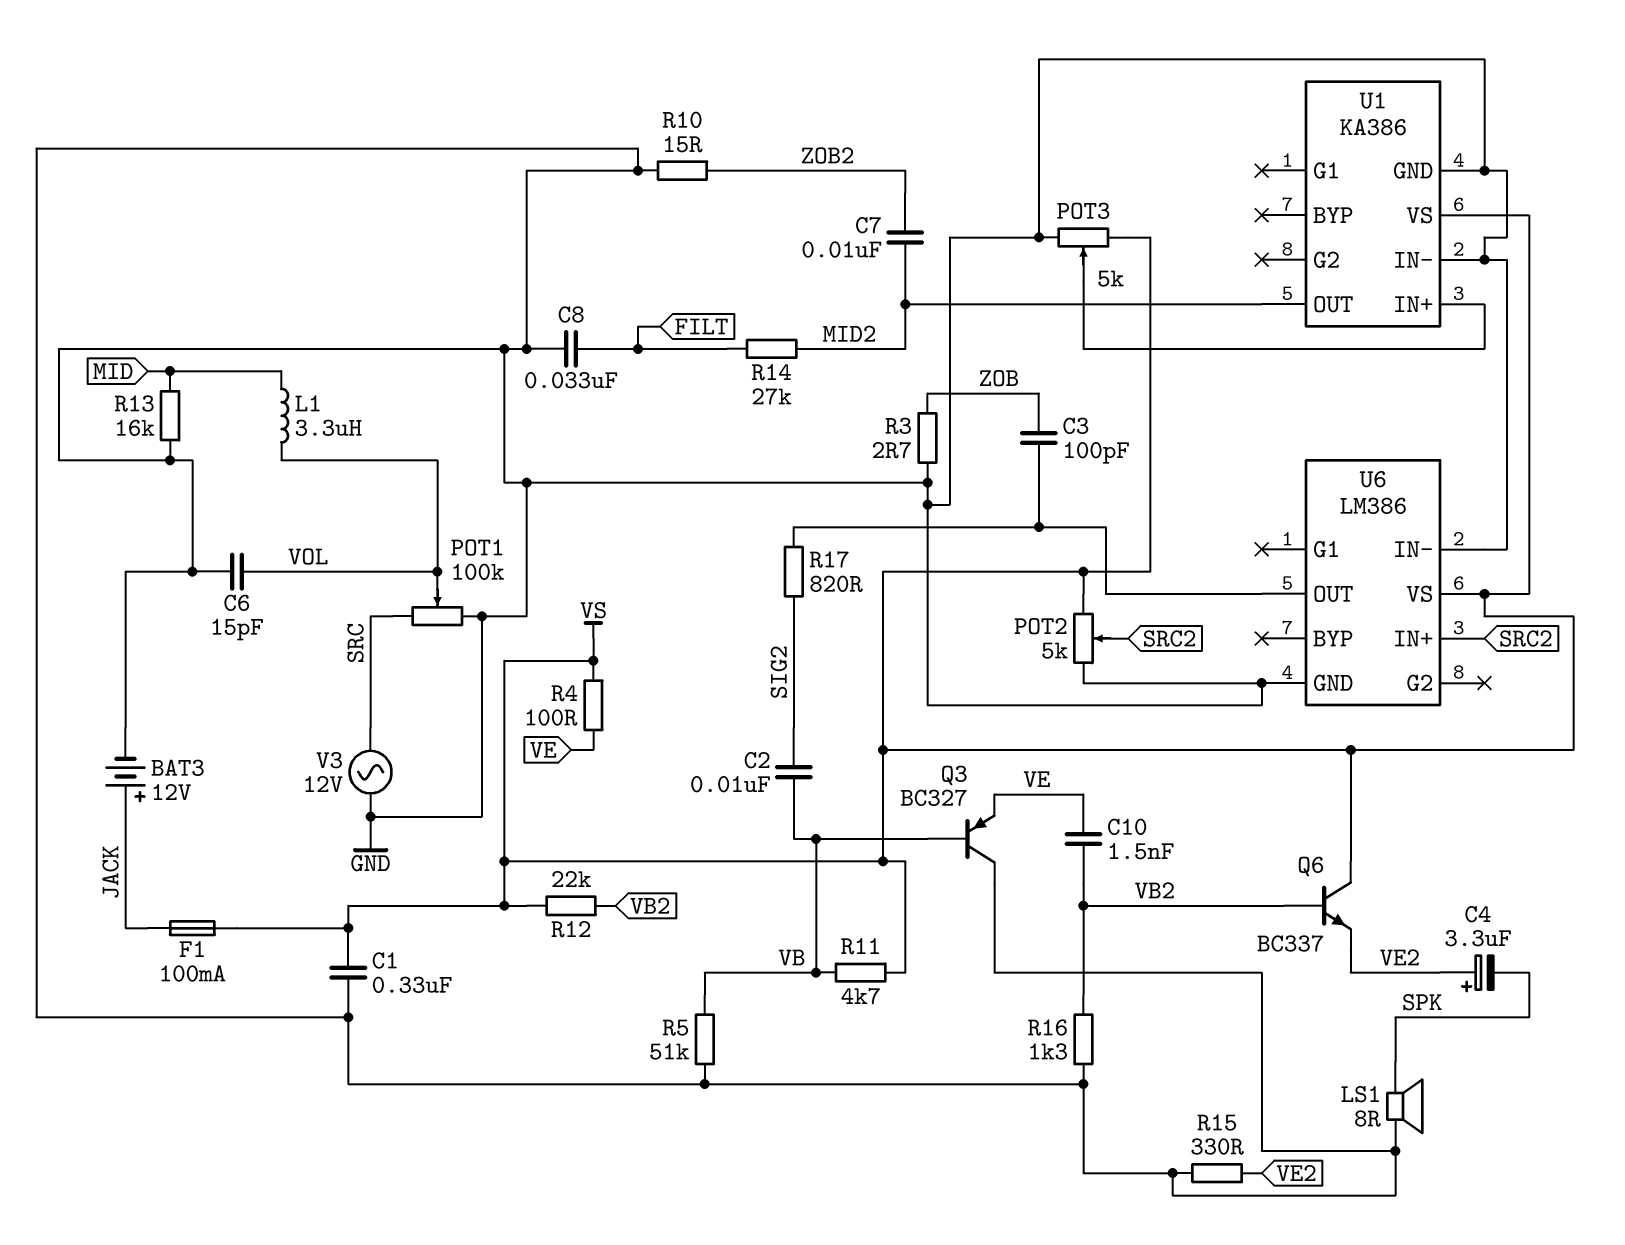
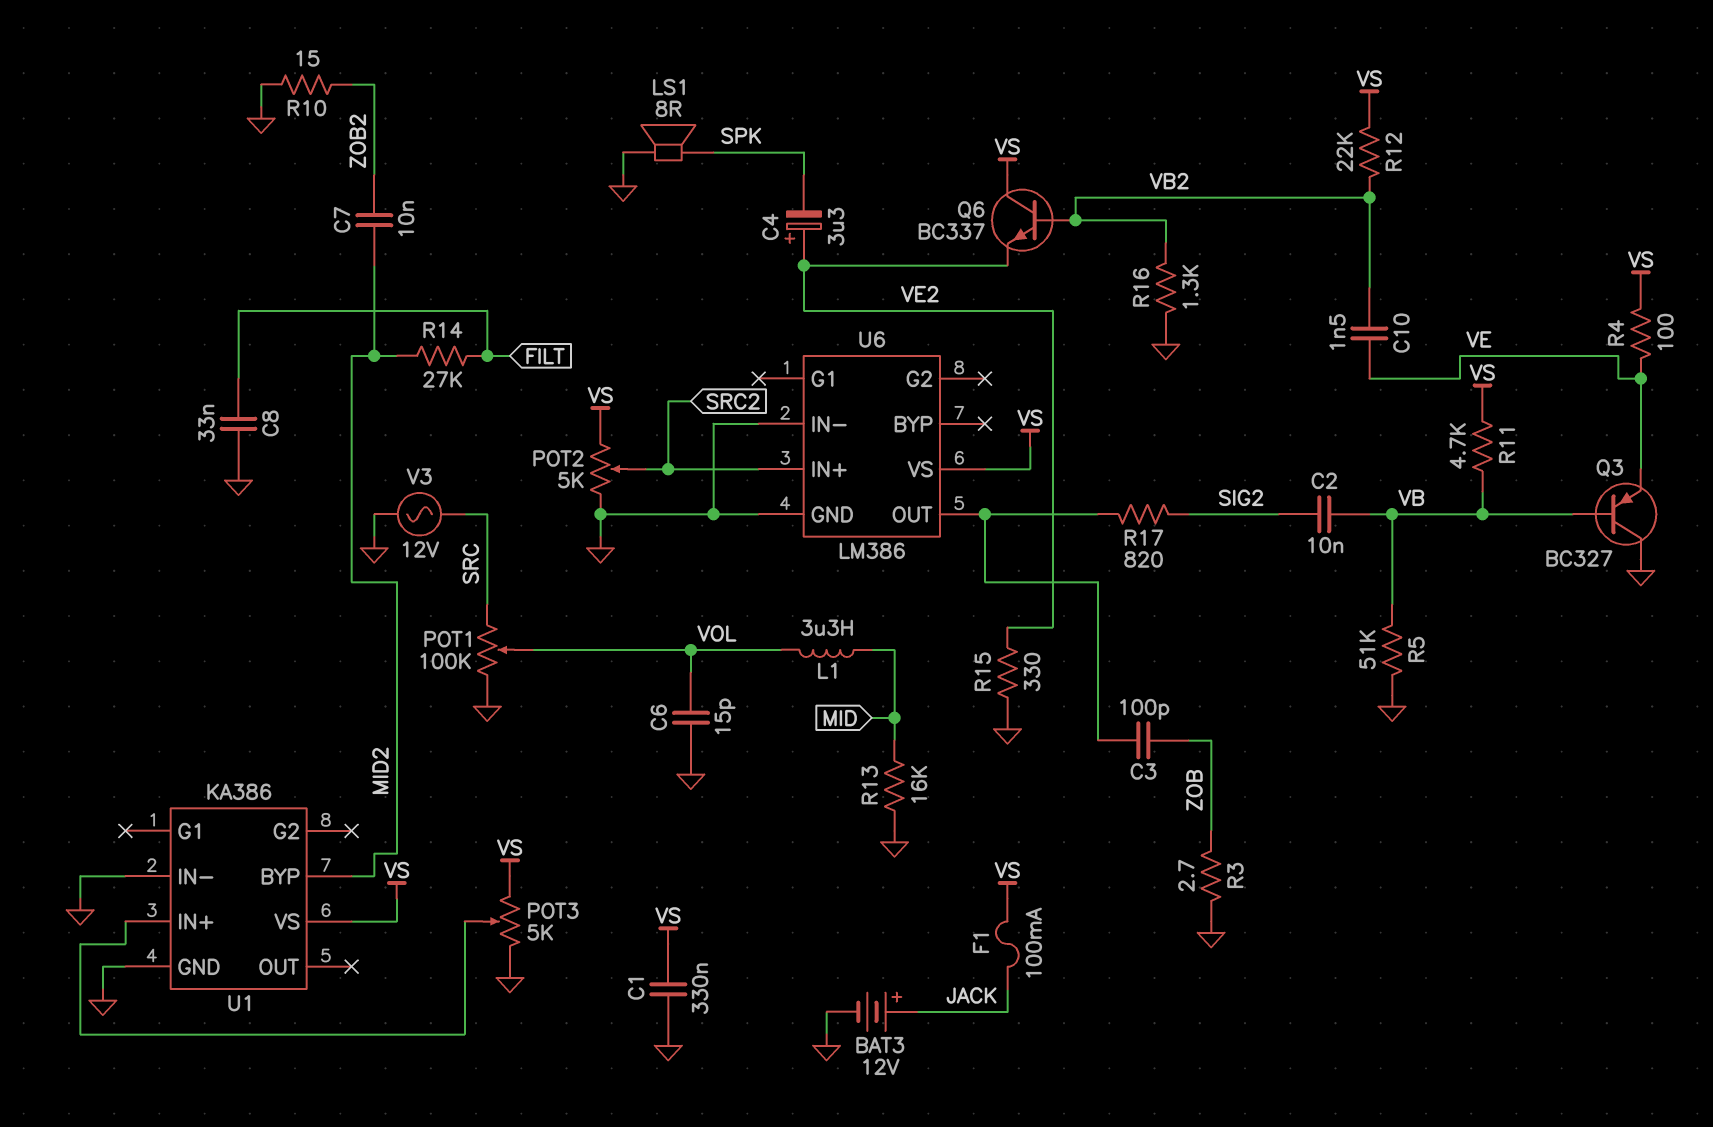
U1 pin BYP: none -> MID2
U1 pin OUT: MID2 -> none

